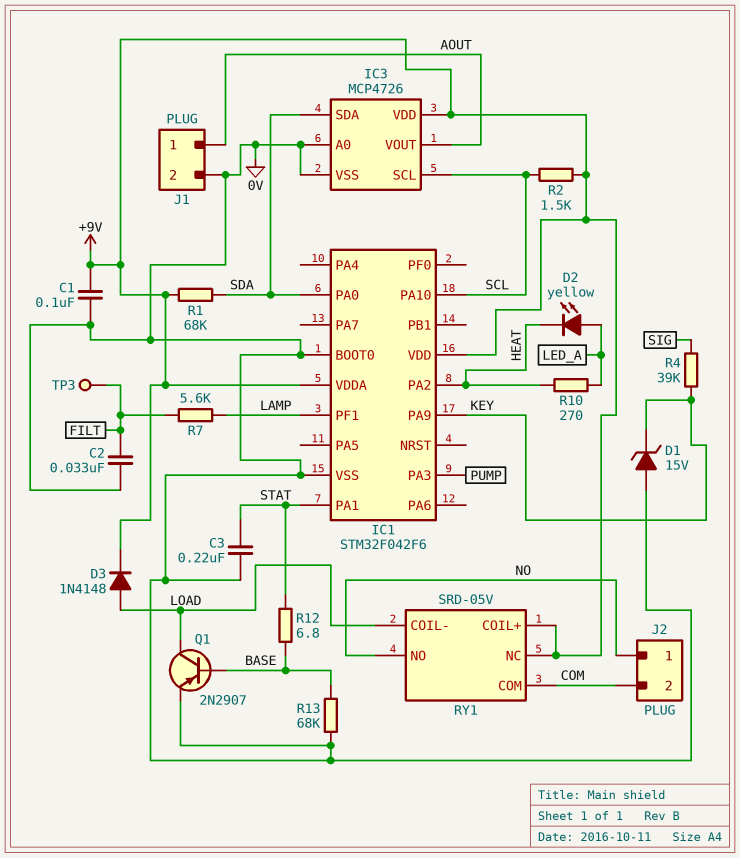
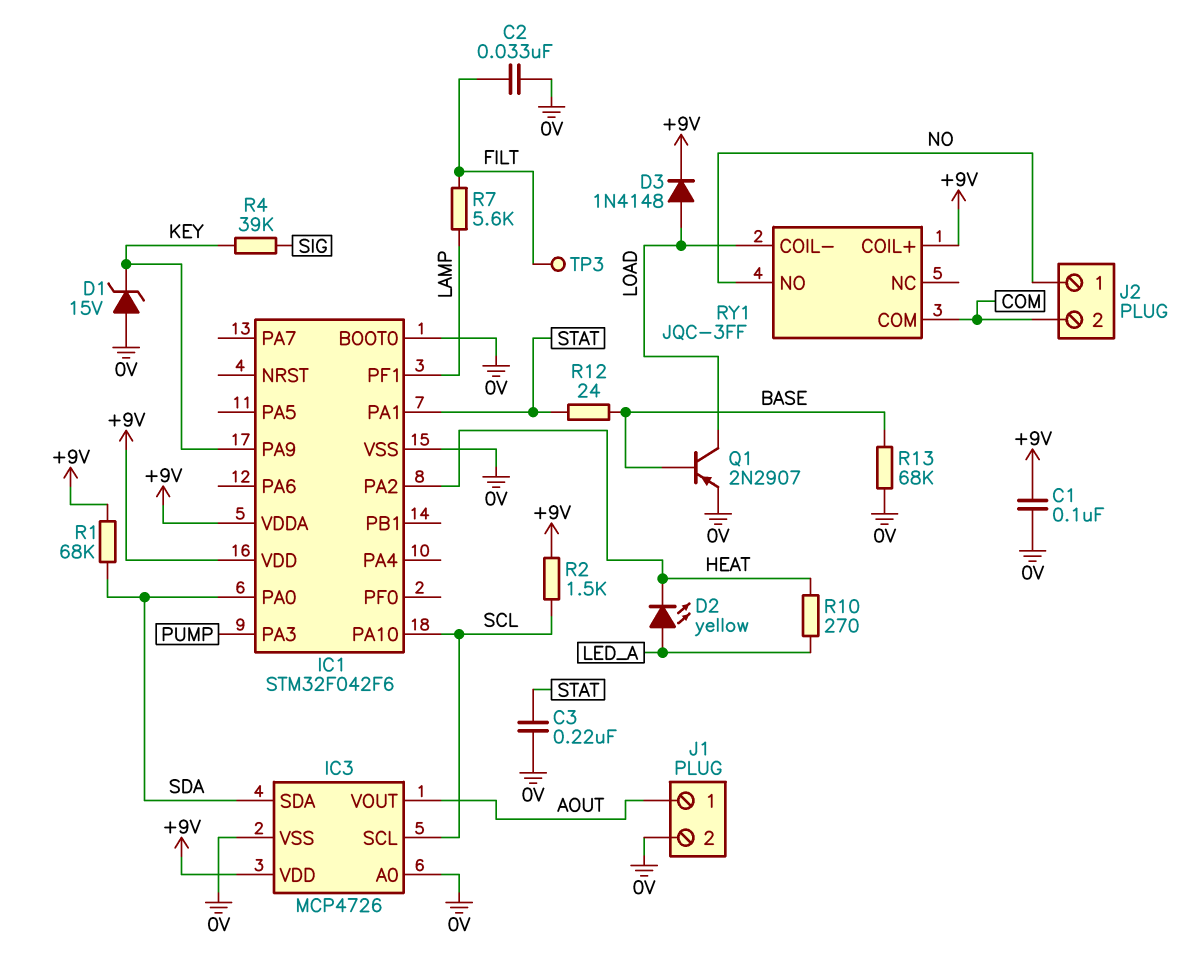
R12: 6.8 (BASE, STAT) -> 24 (BASE, STAT)
RY1: SRD-05V -> JQC-3FF
RY1 pin NC: +9V -> none

